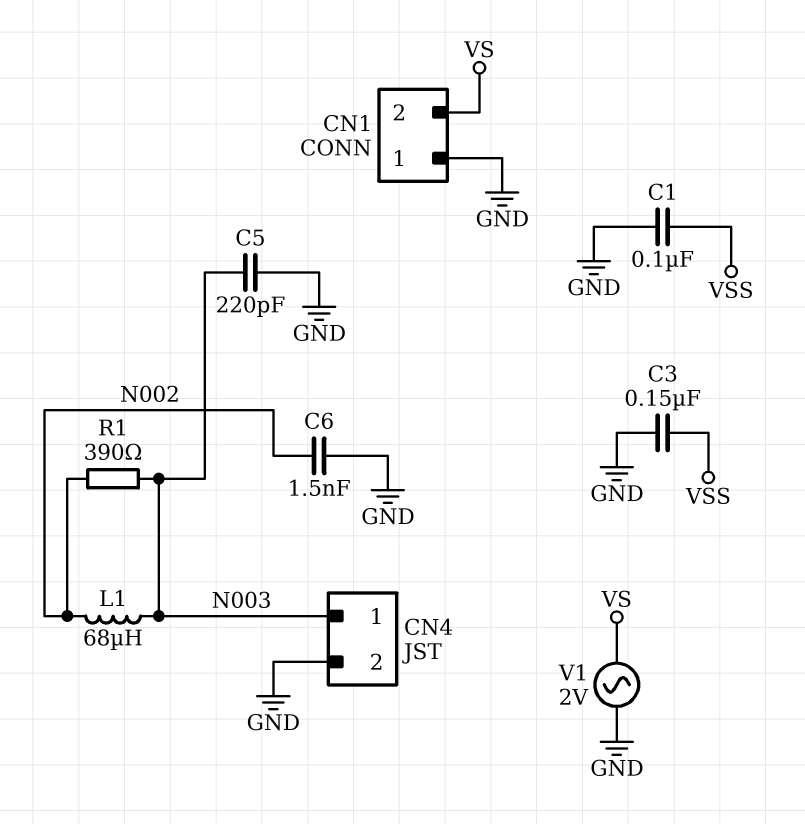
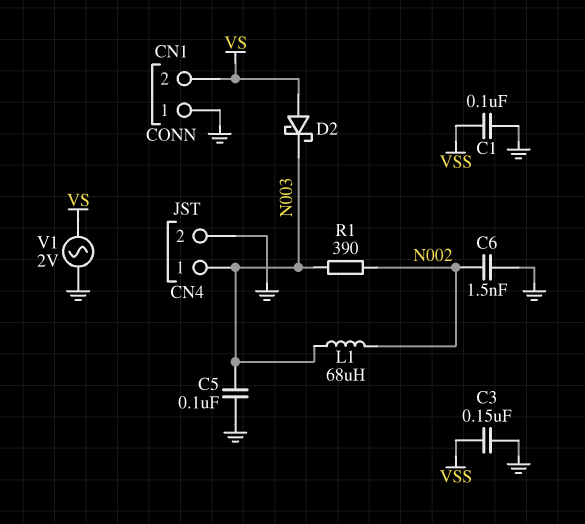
C5: 220pF (GND, N003) -> 100nF (GND, N003)
D2: none -> schottky (A VS, K N003)

